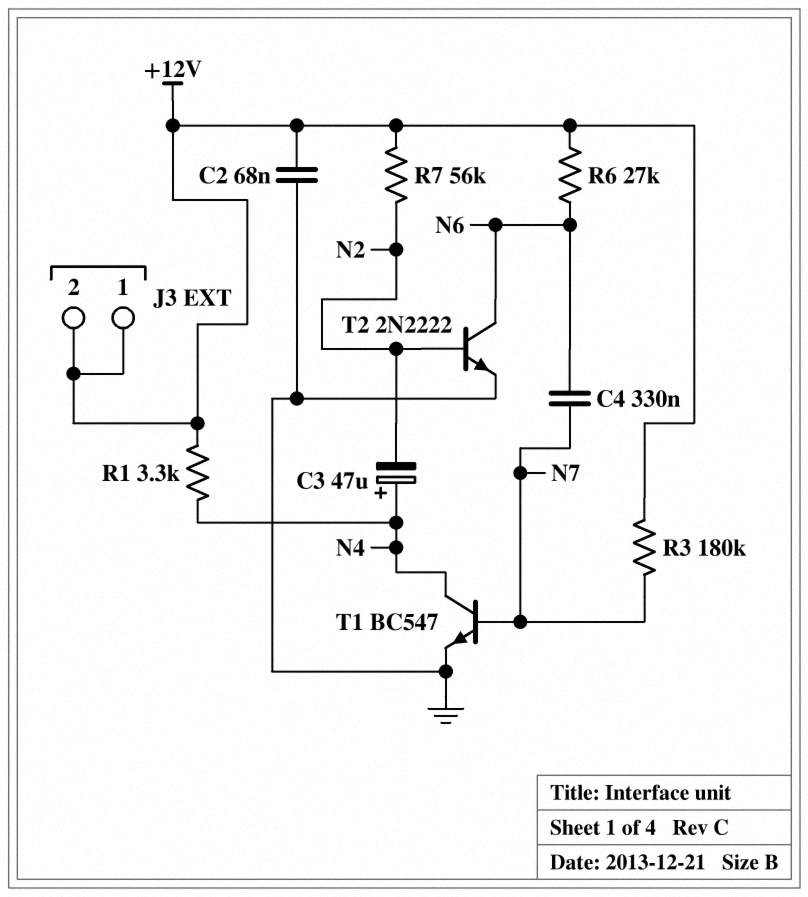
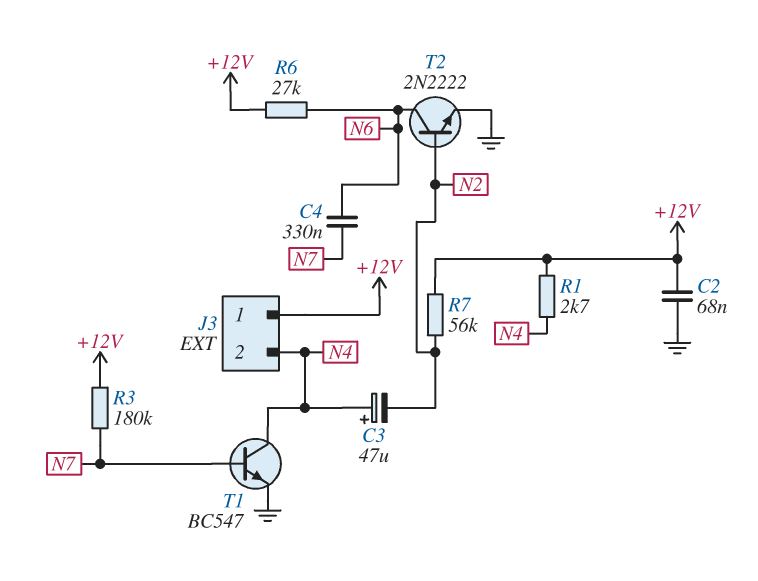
J3 pin 2: +12V -> N4
R1: 3.3k (+12V, N4) -> 2.7k (+12V, N4)

